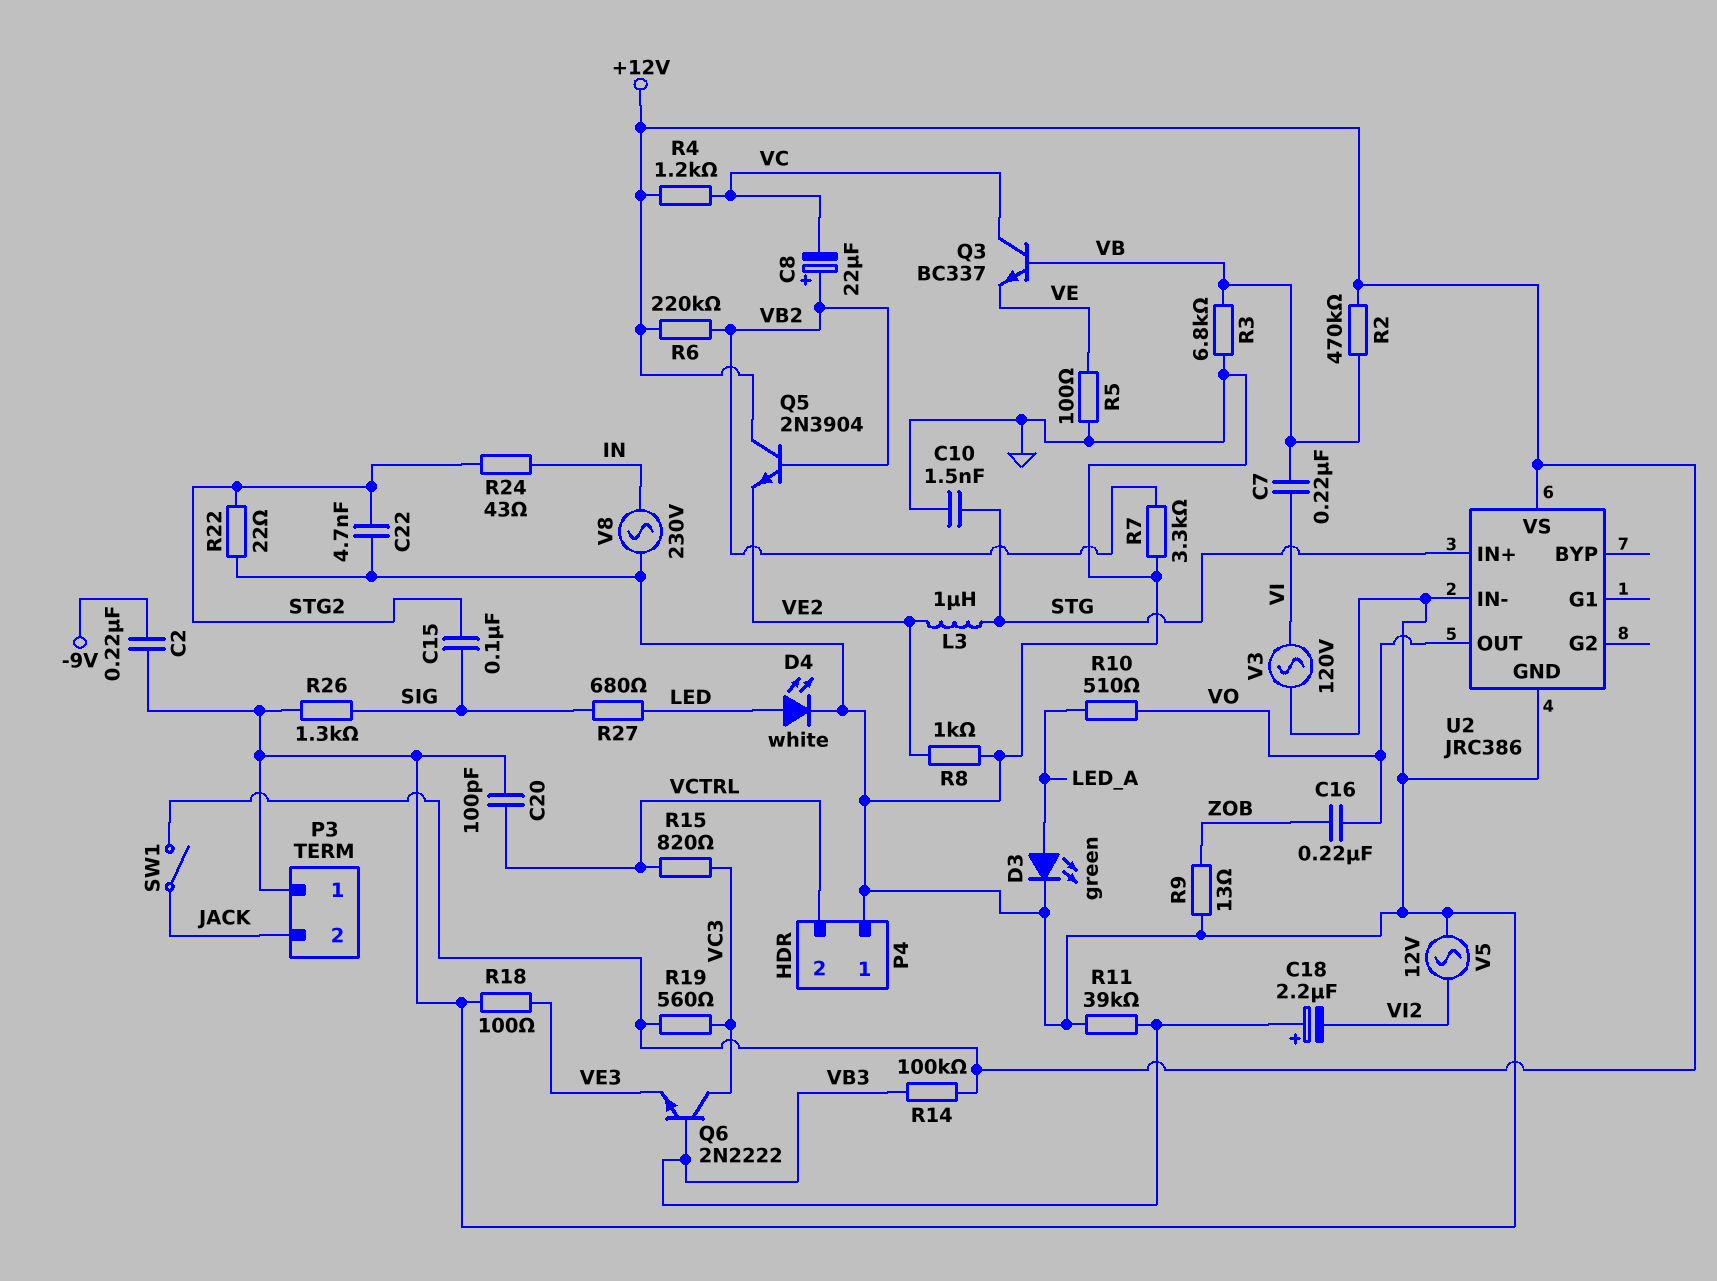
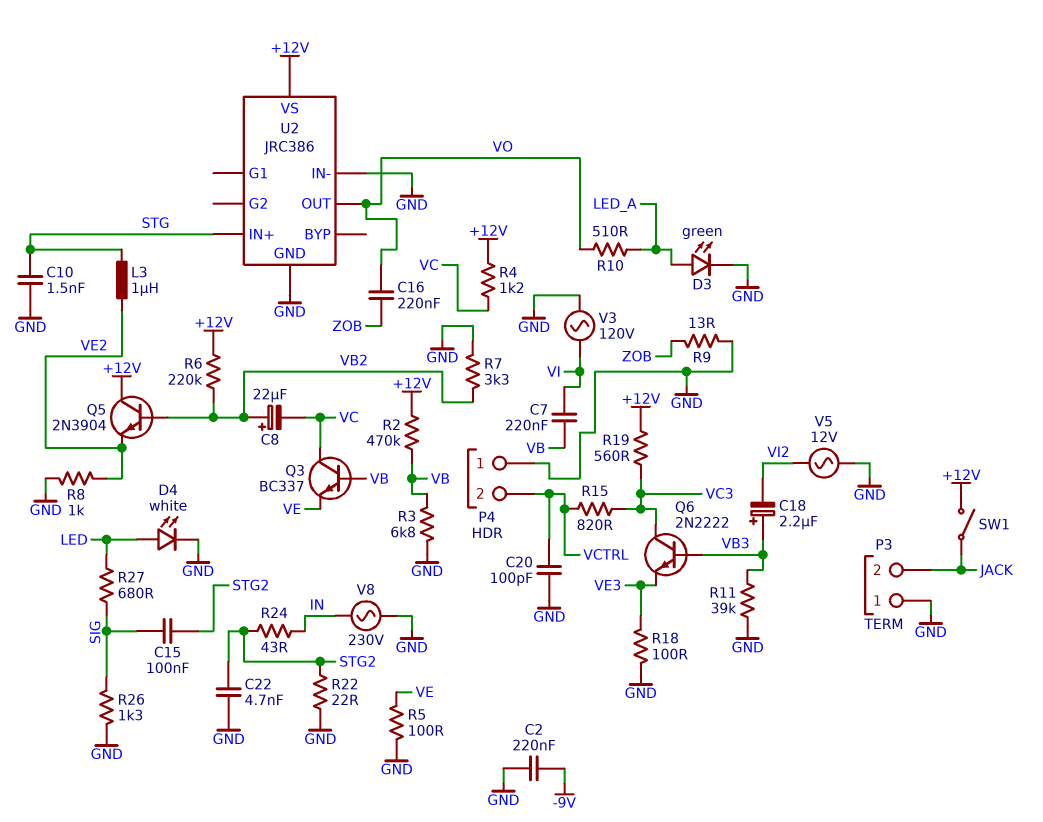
R14: 100k (+12V, VB3) -> none

